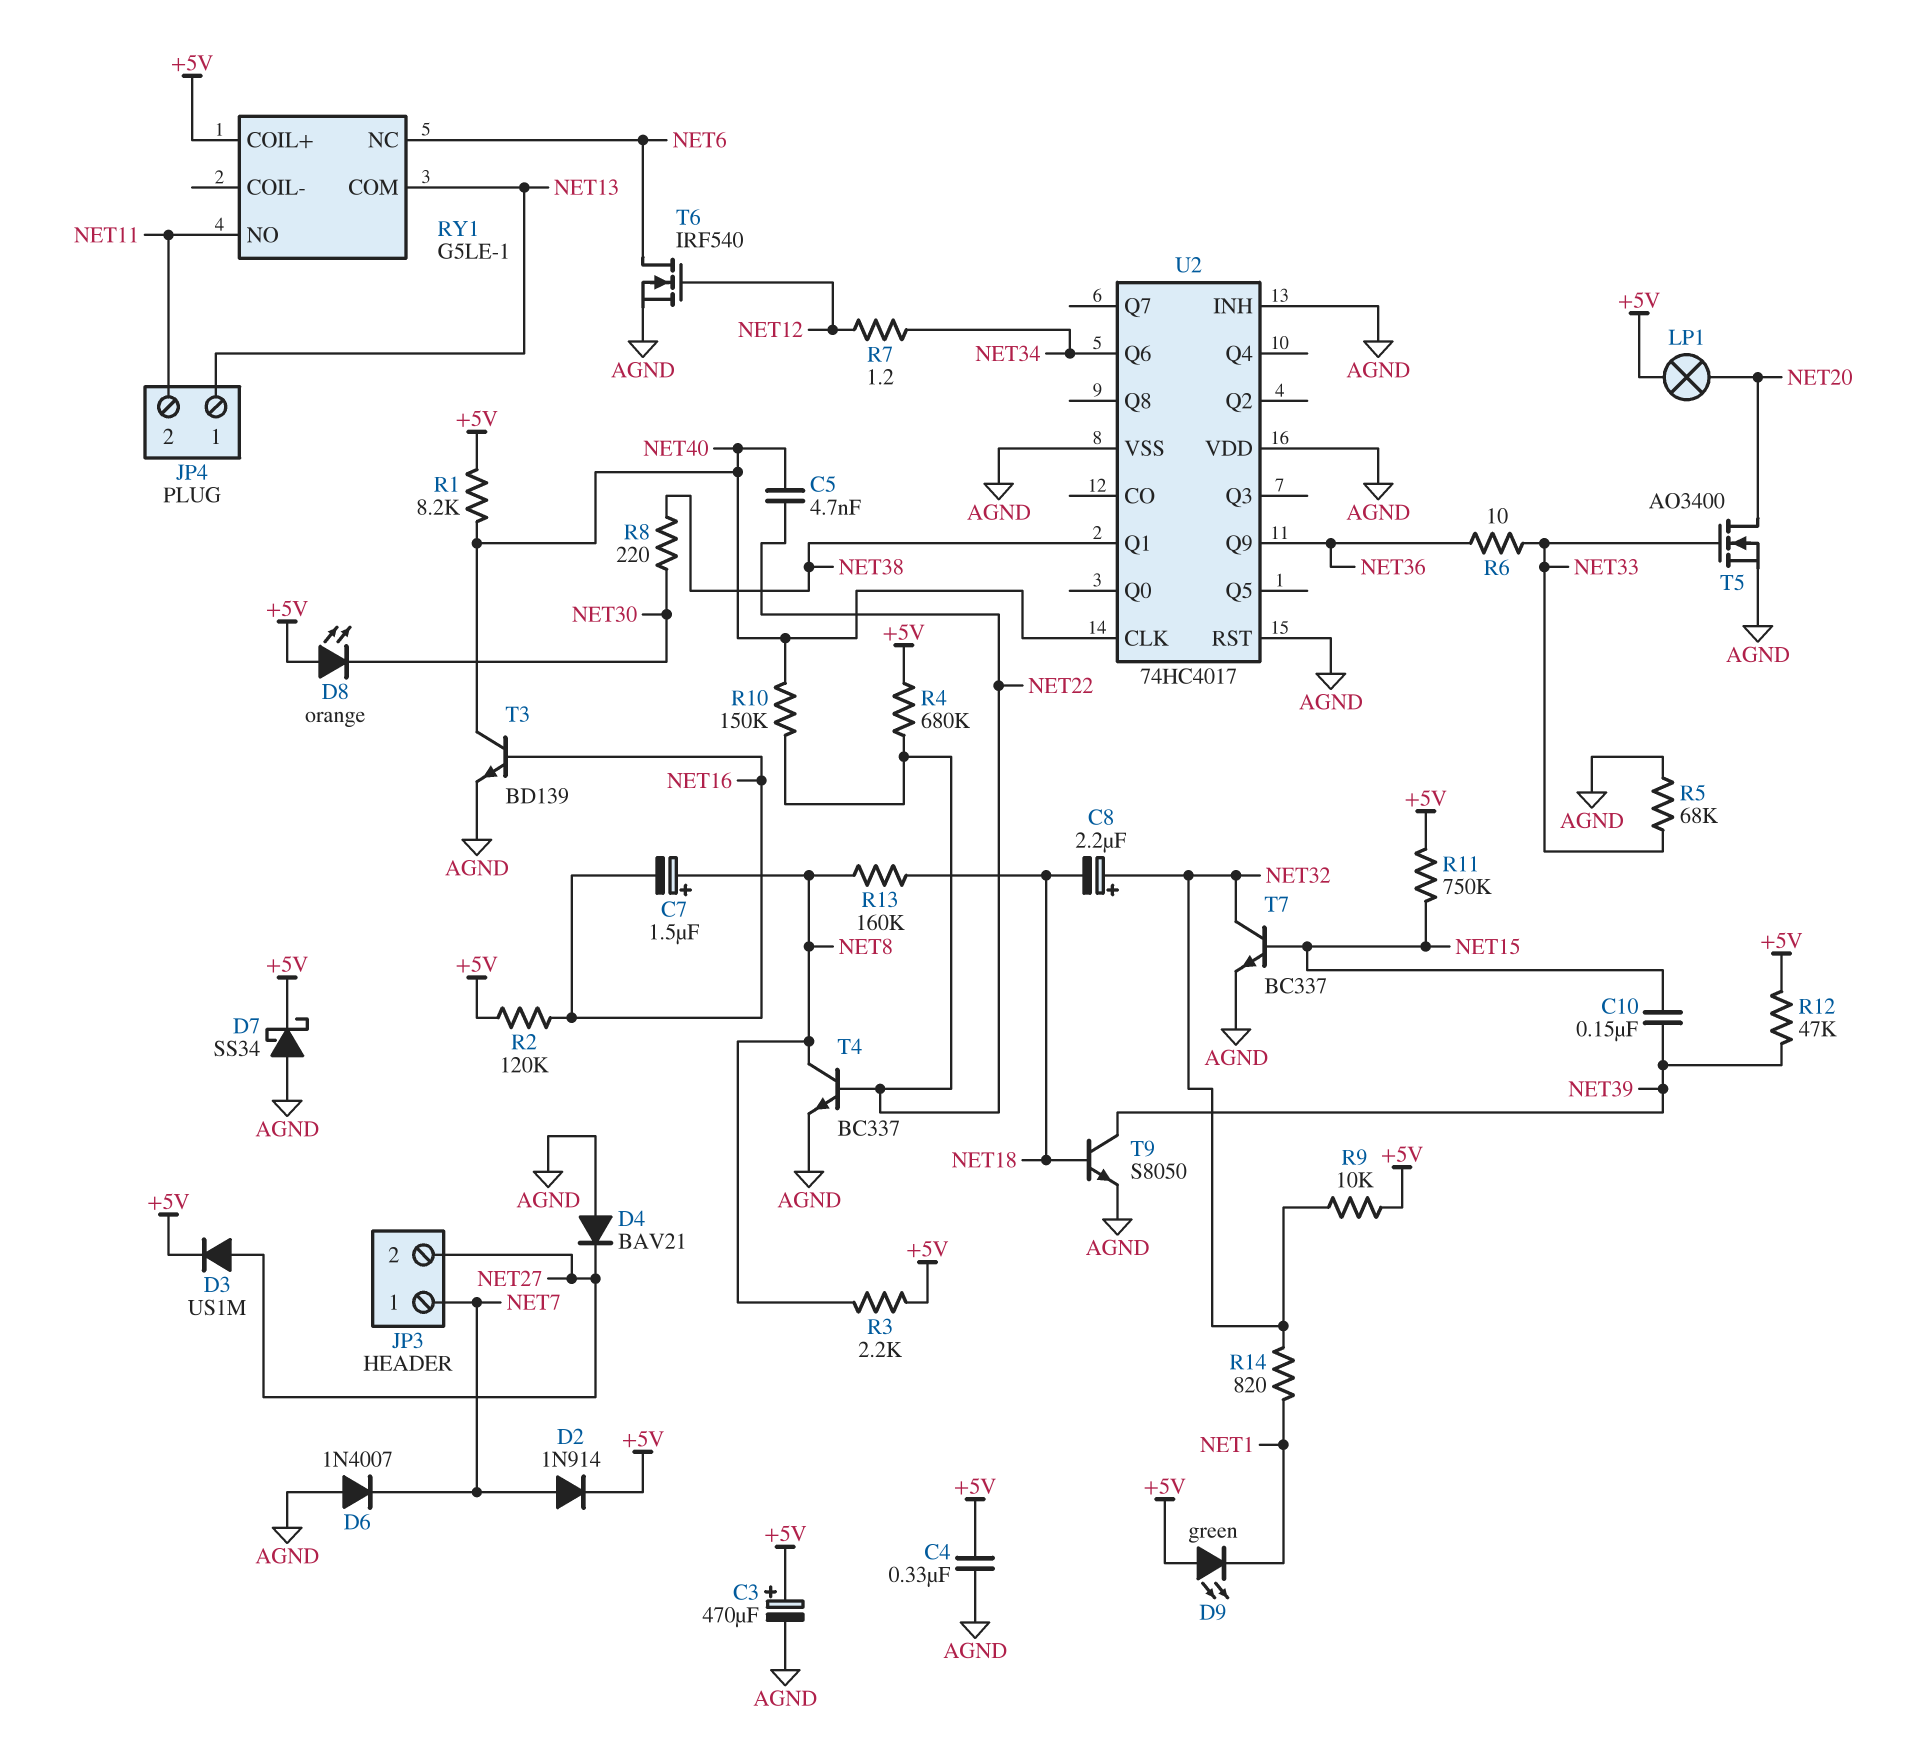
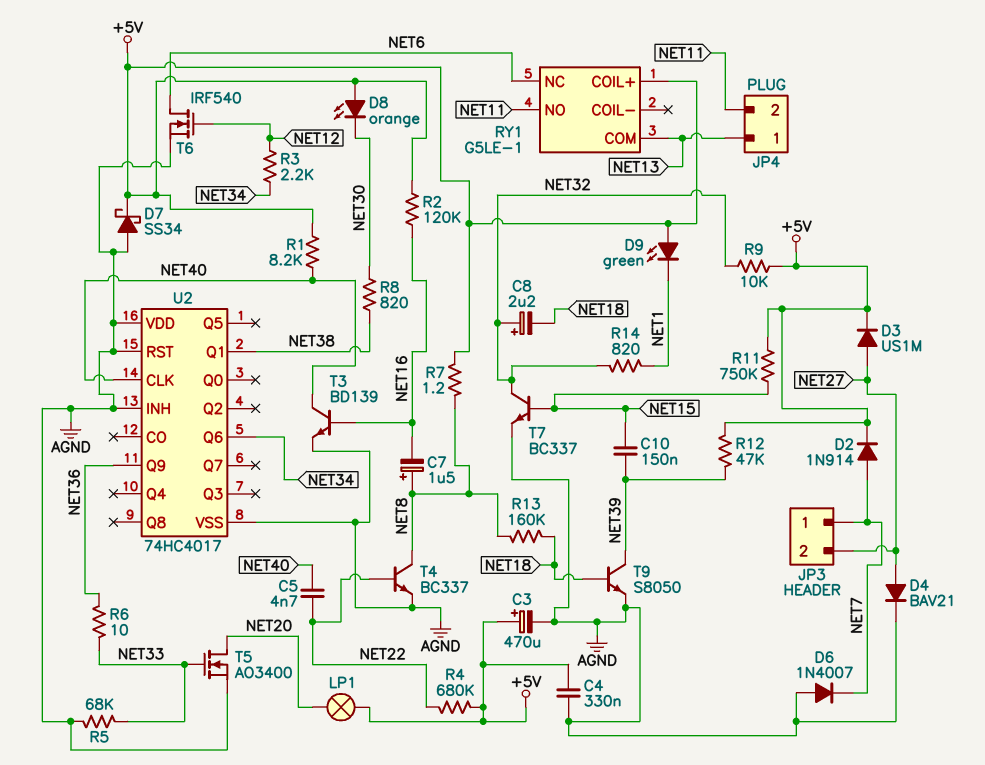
D4: diode BAV21 (A AGND, K NET27) -> diode BAV21 (A NET27, K AGND)
R3: 2.2k (+5V, NET8) -> 2.2k (NET12, NET34)
R7: 1.2 (NET12, NET34) -> 1.2 (+5V, NET8)
R8: 220 (NET30, NET38) -> 820 (NET30, NET38)
R10: 150k (NET22, NET40) -> none

